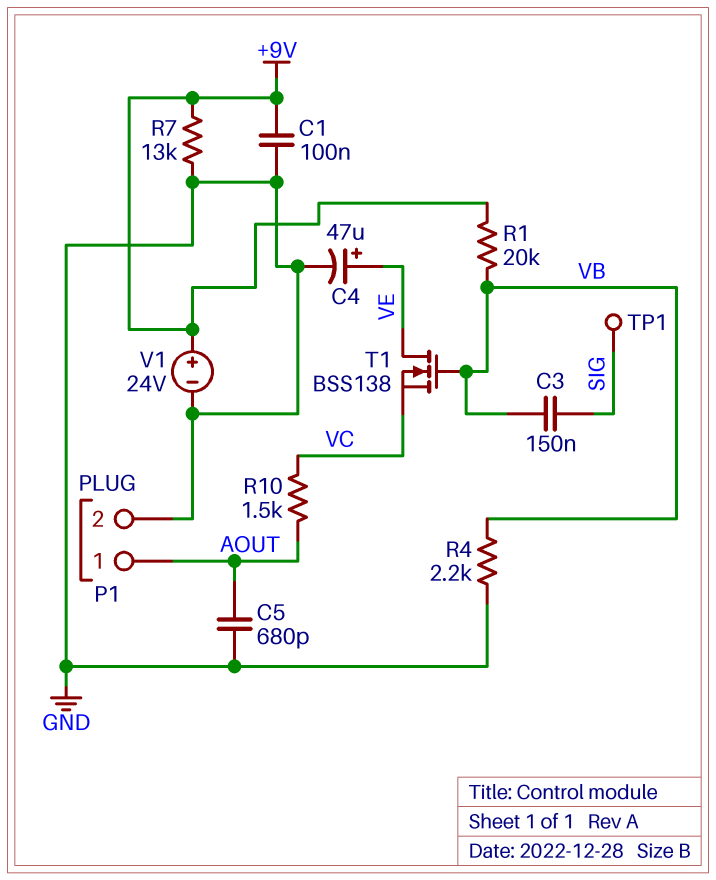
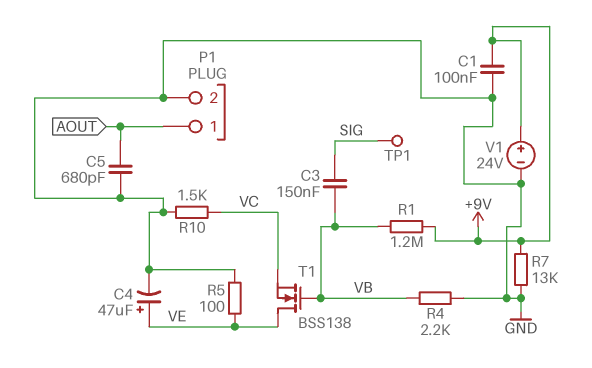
R1: 20k (+9V, VB) -> 1.2M (+9V, VB)
R5: none -> 100 (GND, VE)
R10: 1.5k (AOUT, VC) -> 1.5k (GND, VC)

